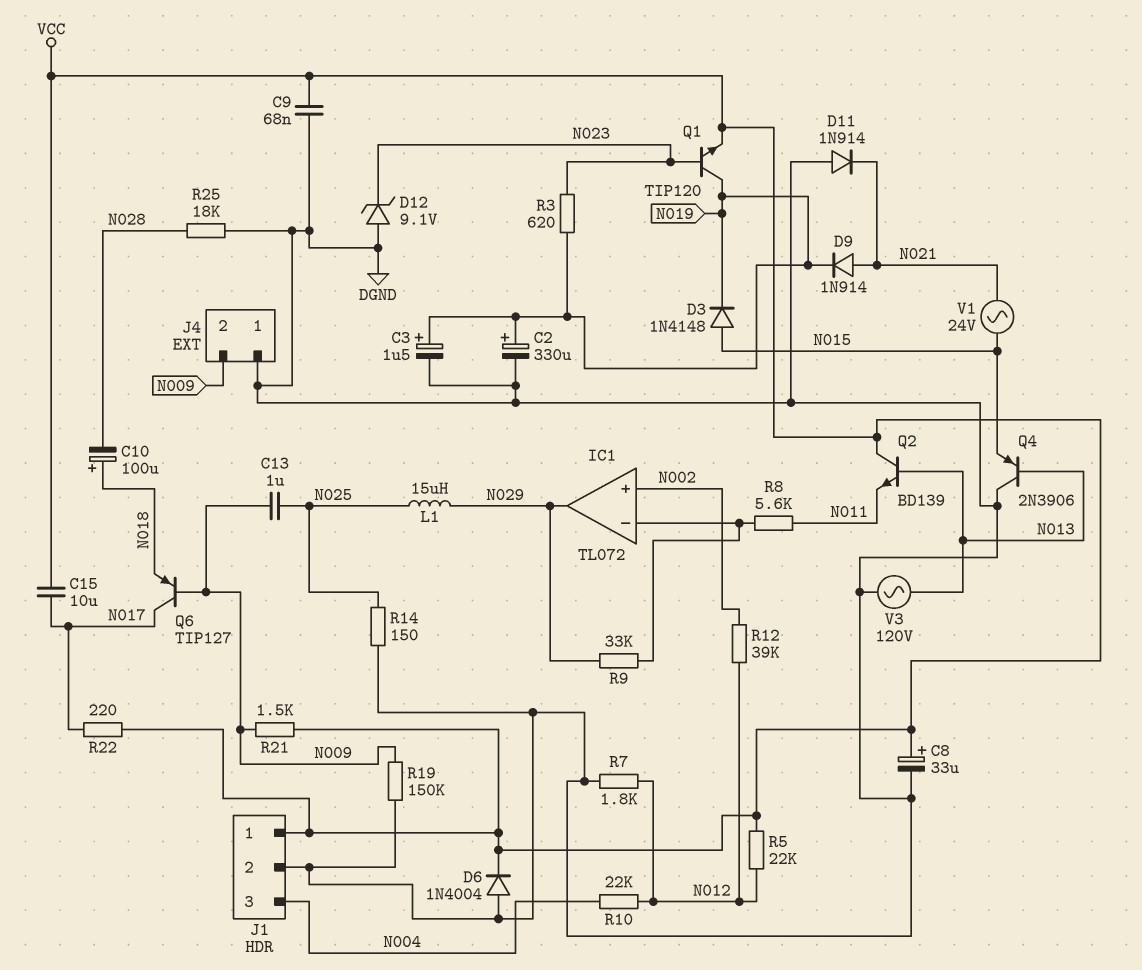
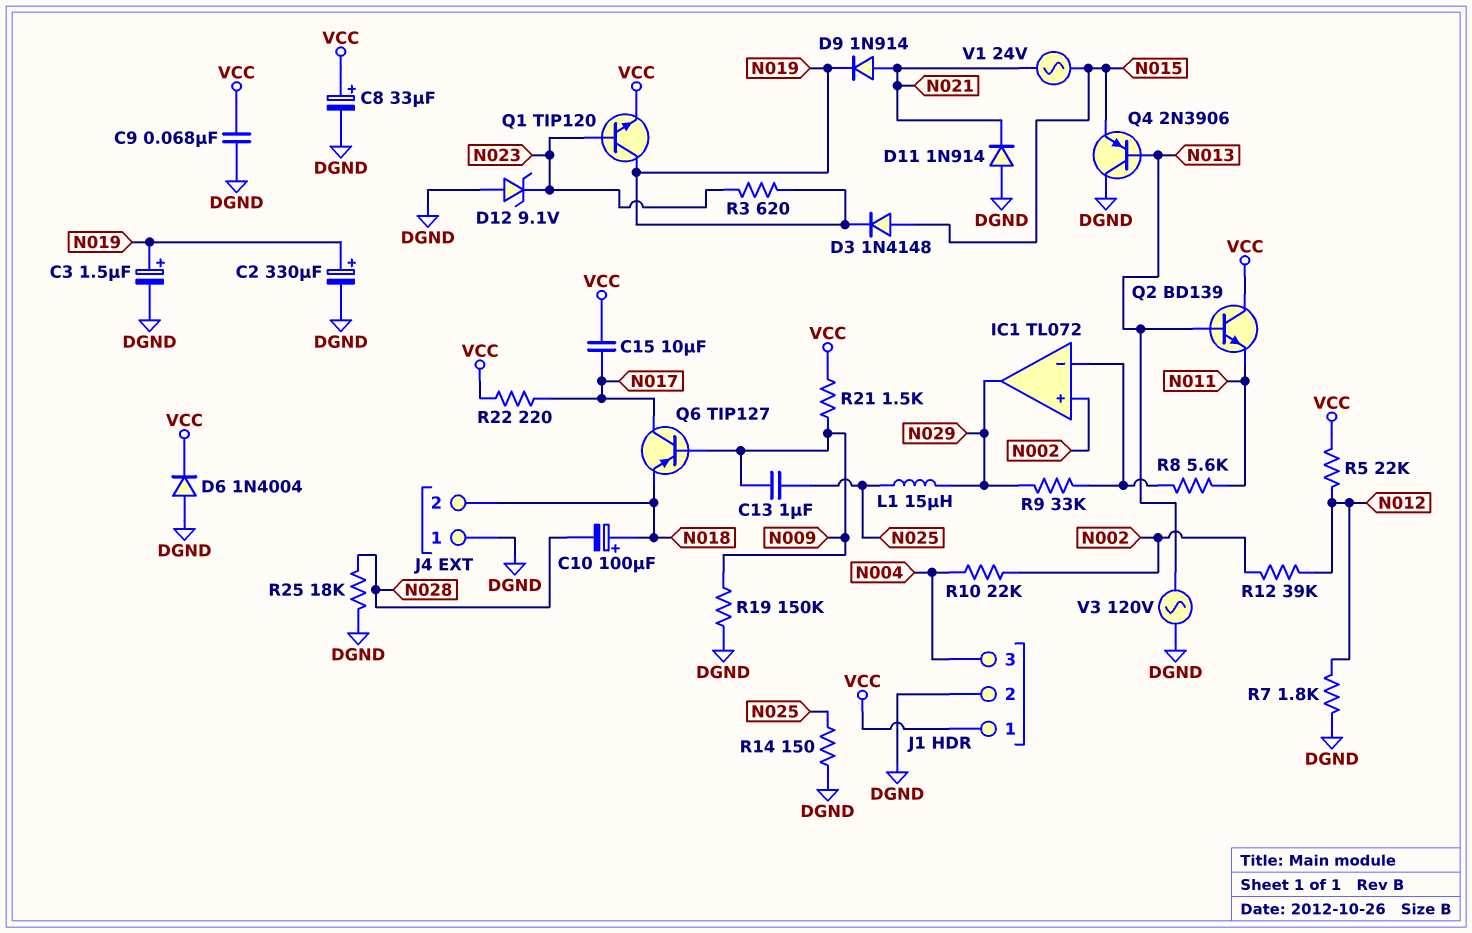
J4 pin 2: N009 -> N018
R10: 22k (N004, N012) -> 22k (N002, N004)

